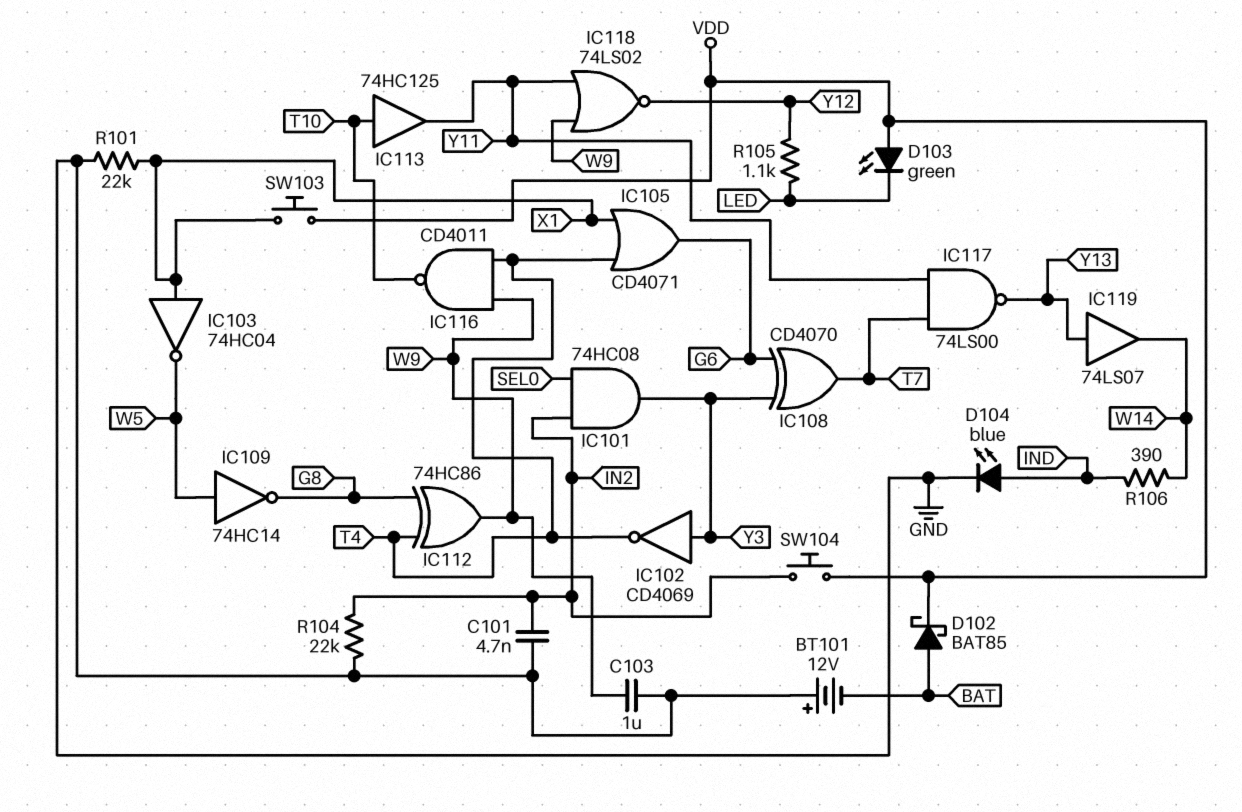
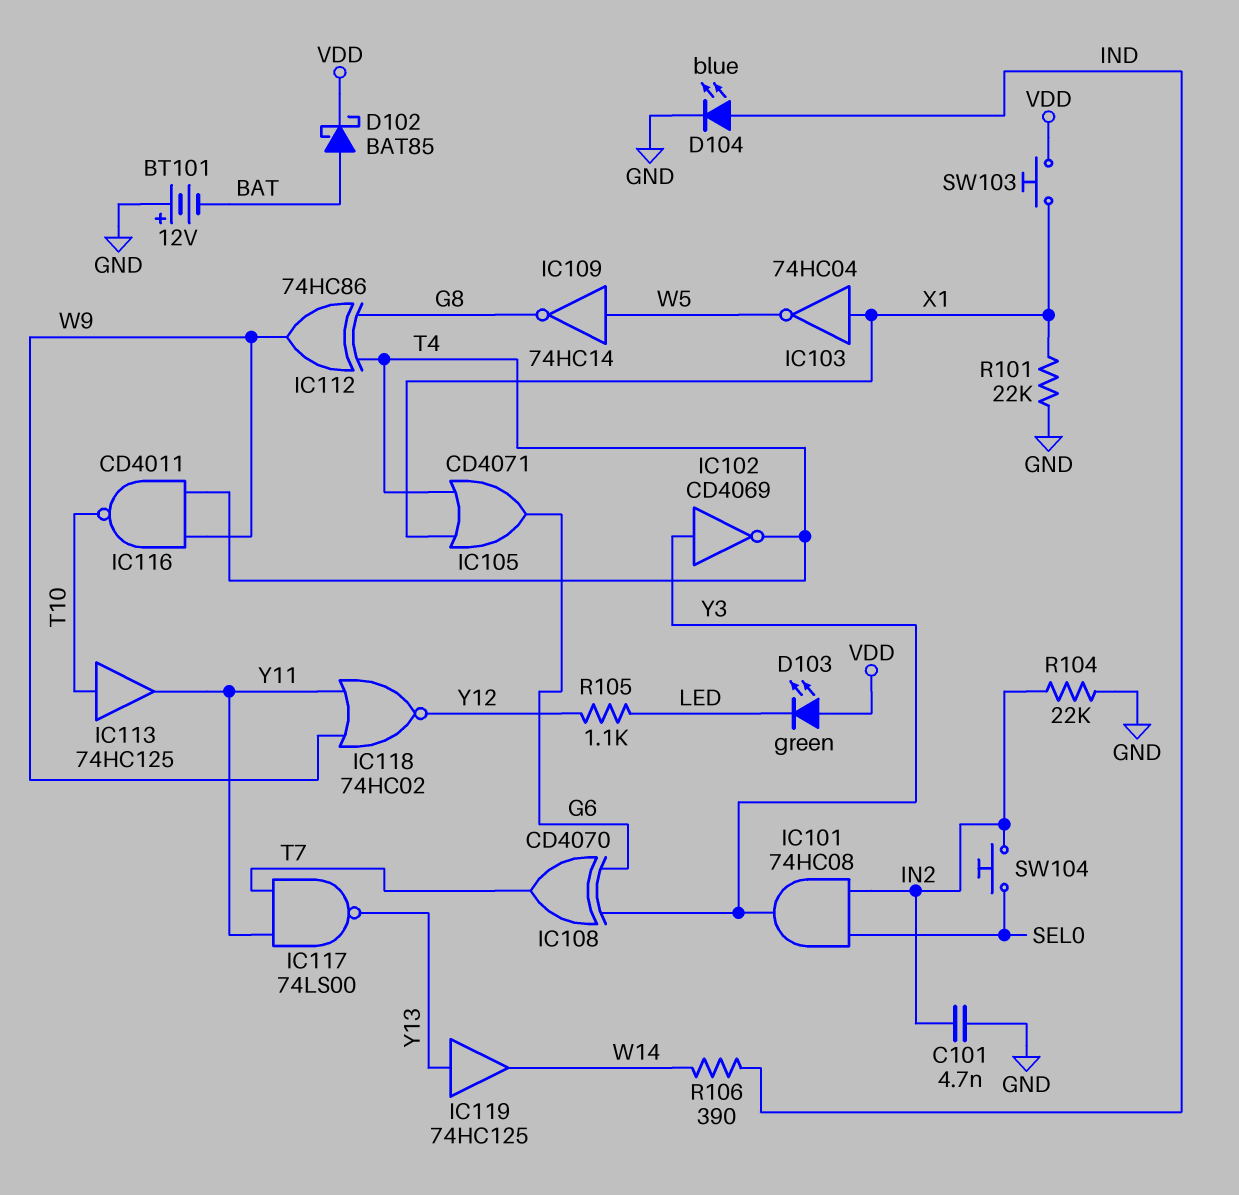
C103: 1uF (GND, W9) -> none
IC118: NOR 74LS02 (in W9, in Y11, out Y12) -> NOR 74HC02 (in W9, in Y11, out Y12)
IC119: buffer 74LS07 (in Y13, out W14) -> buffer 74HC125 (in Y13, out W14)
SW104: button (IN2, VDD) -> button (IN2, SEL0)

